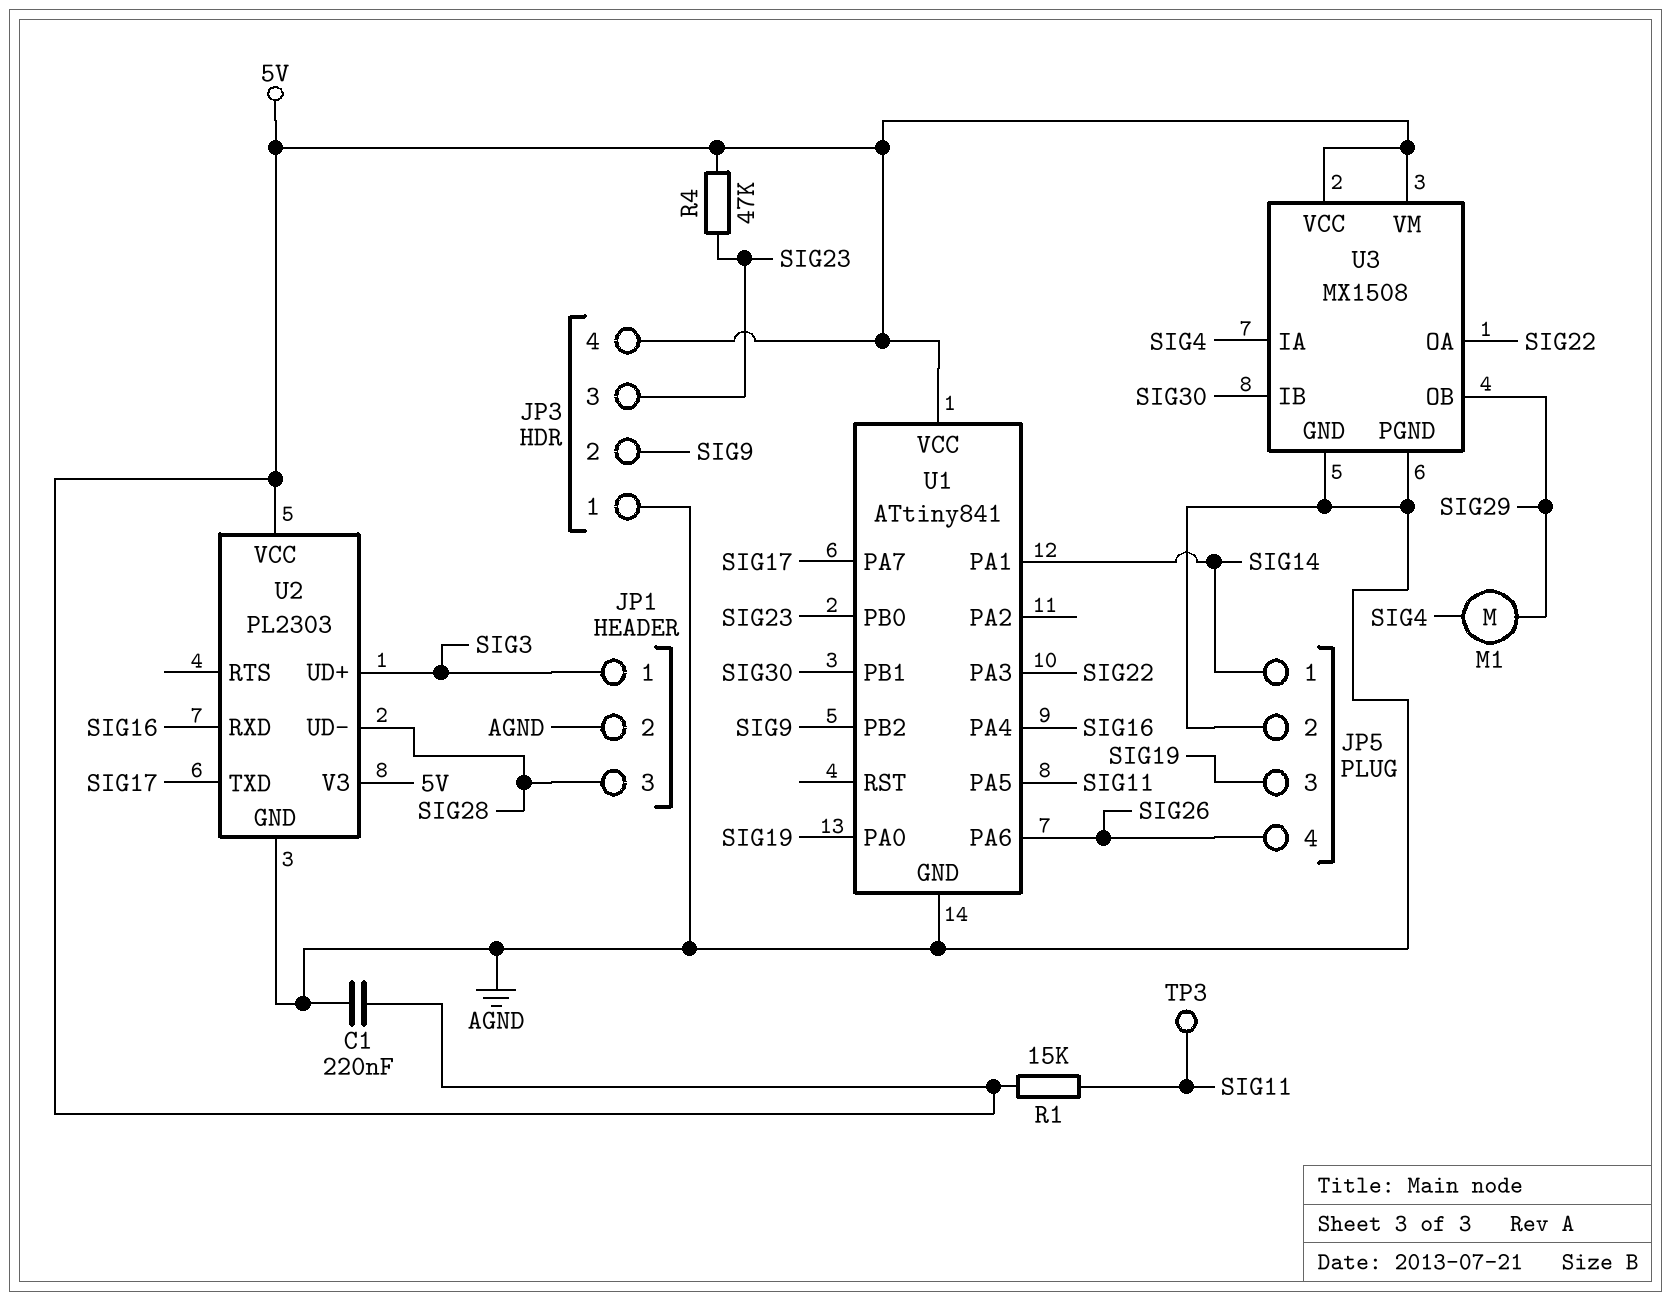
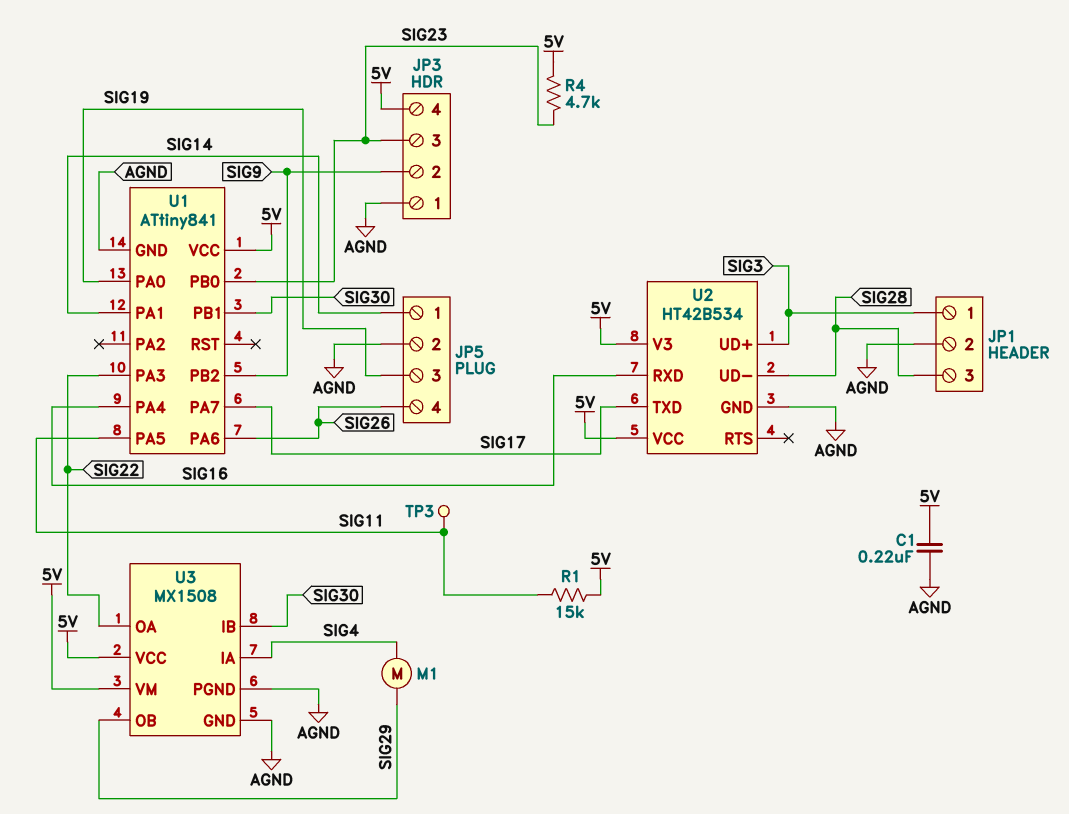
R4: 47k (5V, SIG23) -> 4.7k (5V, SIG23)
U2: PL2303 -> HT42B534

